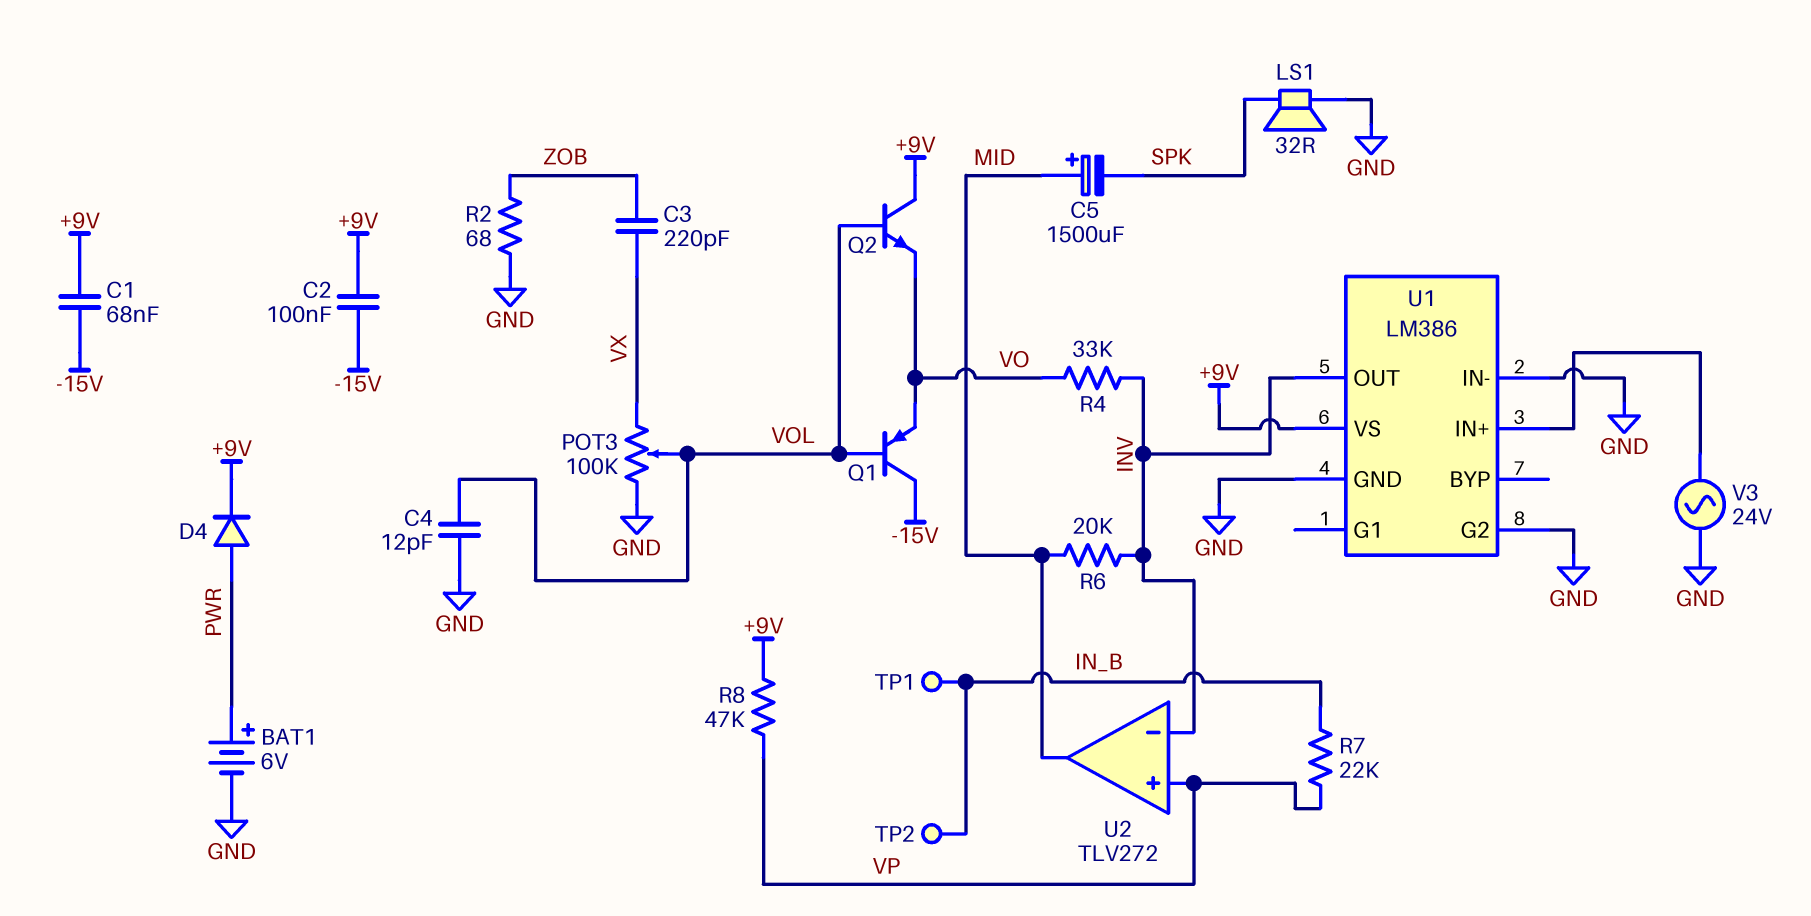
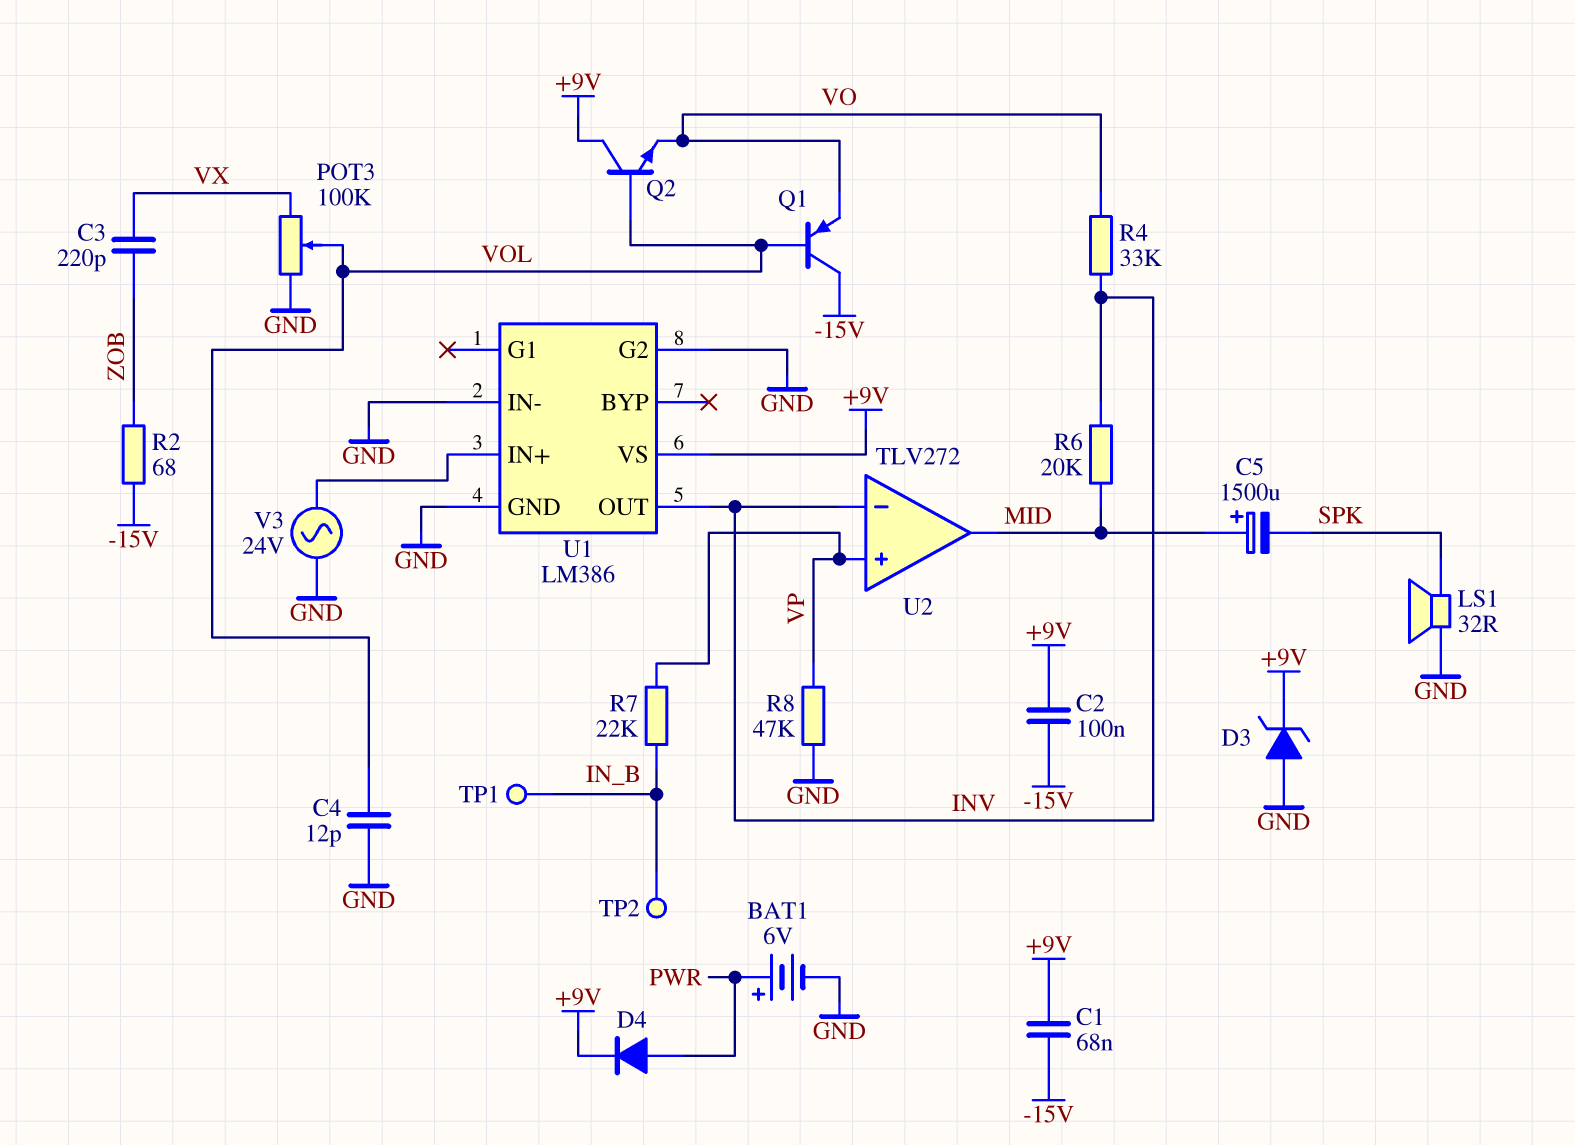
D3: none -> zener (A GND, K +9V)
R2: 68 (GND, ZOB) -> 68 (-15V, ZOB)
R8: 47k (+9V, VP) -> 47k (GND, VP)

